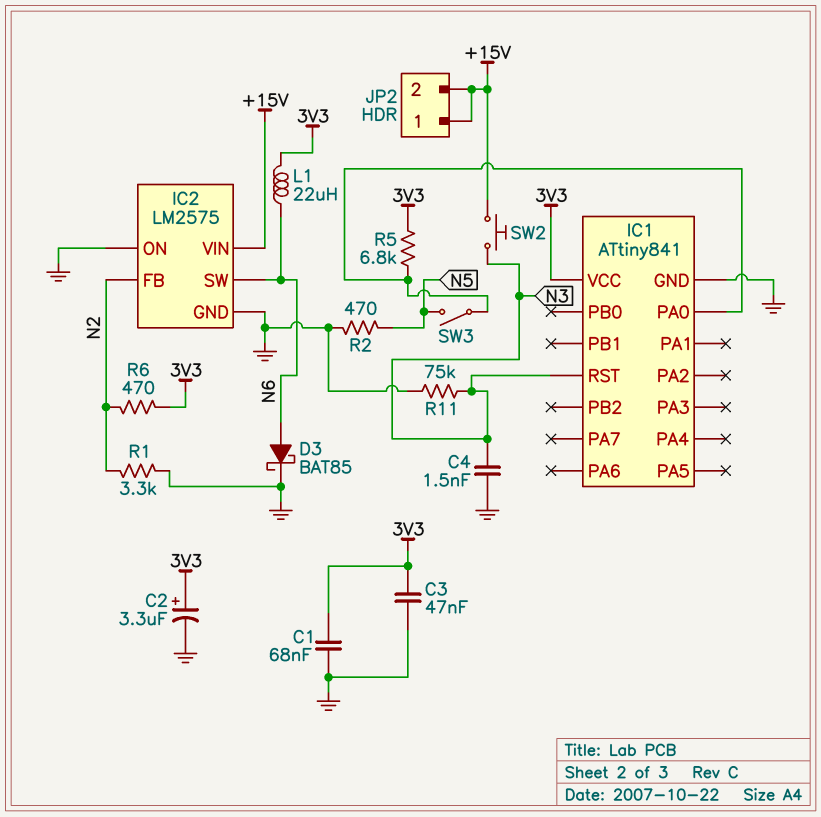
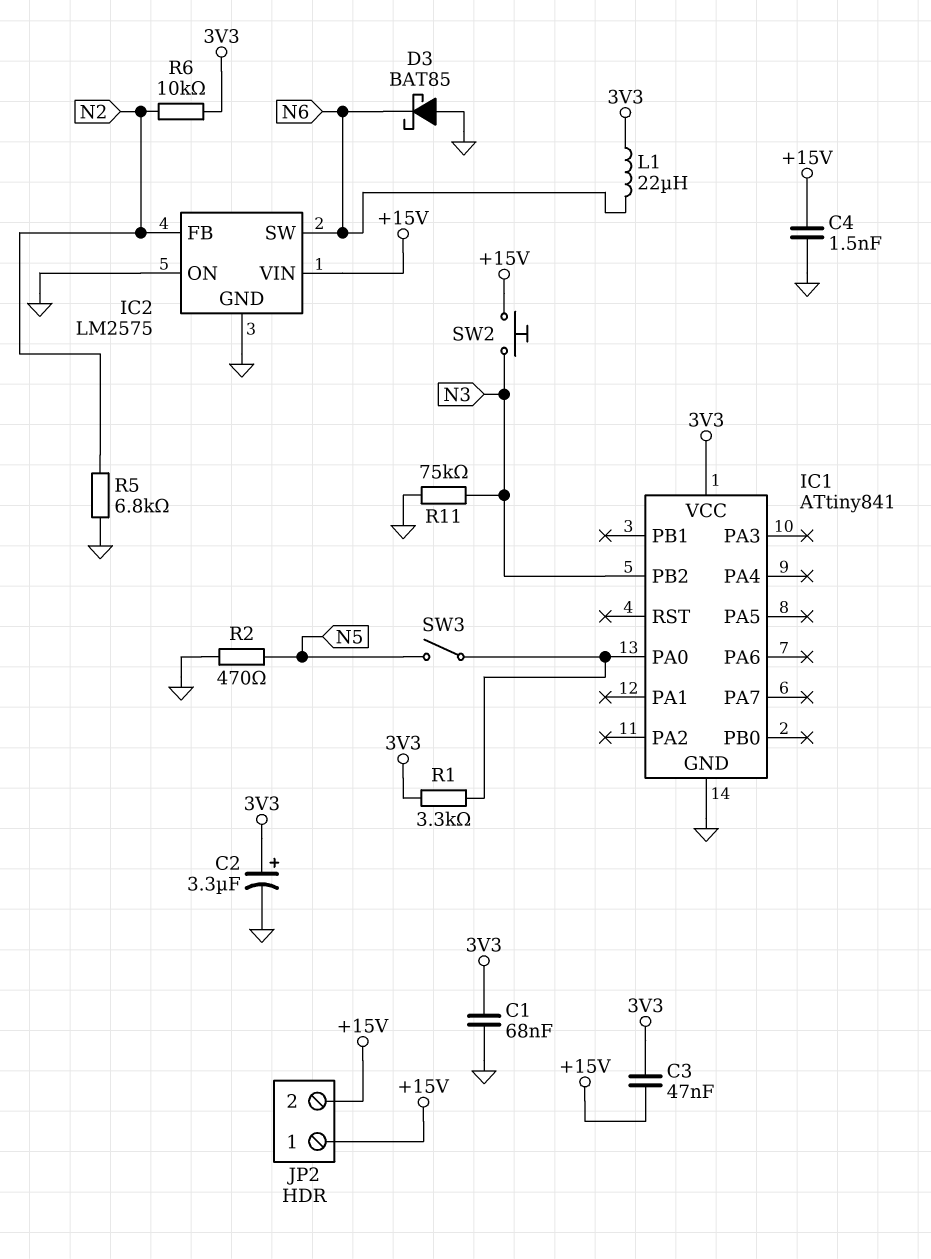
C3: 47nF (3V3, GND) -> 47nF (+15V, 3V3)
C4: 1.5nF (GND, N3) -> 1.5nF (+15V, GND)
D3: schottky BAT85 (A N6, K GND) -> schottky BAT85 (A GND, K N6)
IC1 pin PB2: none -> N3
IC1 pin RST: N3 -> none
R1: 3.3k (GND, N2) -> 3.3k (3V3, IC1/PA0)
R5: 6.8k (3V3, IC1/PA0) -> 6.8k (GND, N2)
R6: 470 (3V3, N2) -> 10k (3V3, N2)

